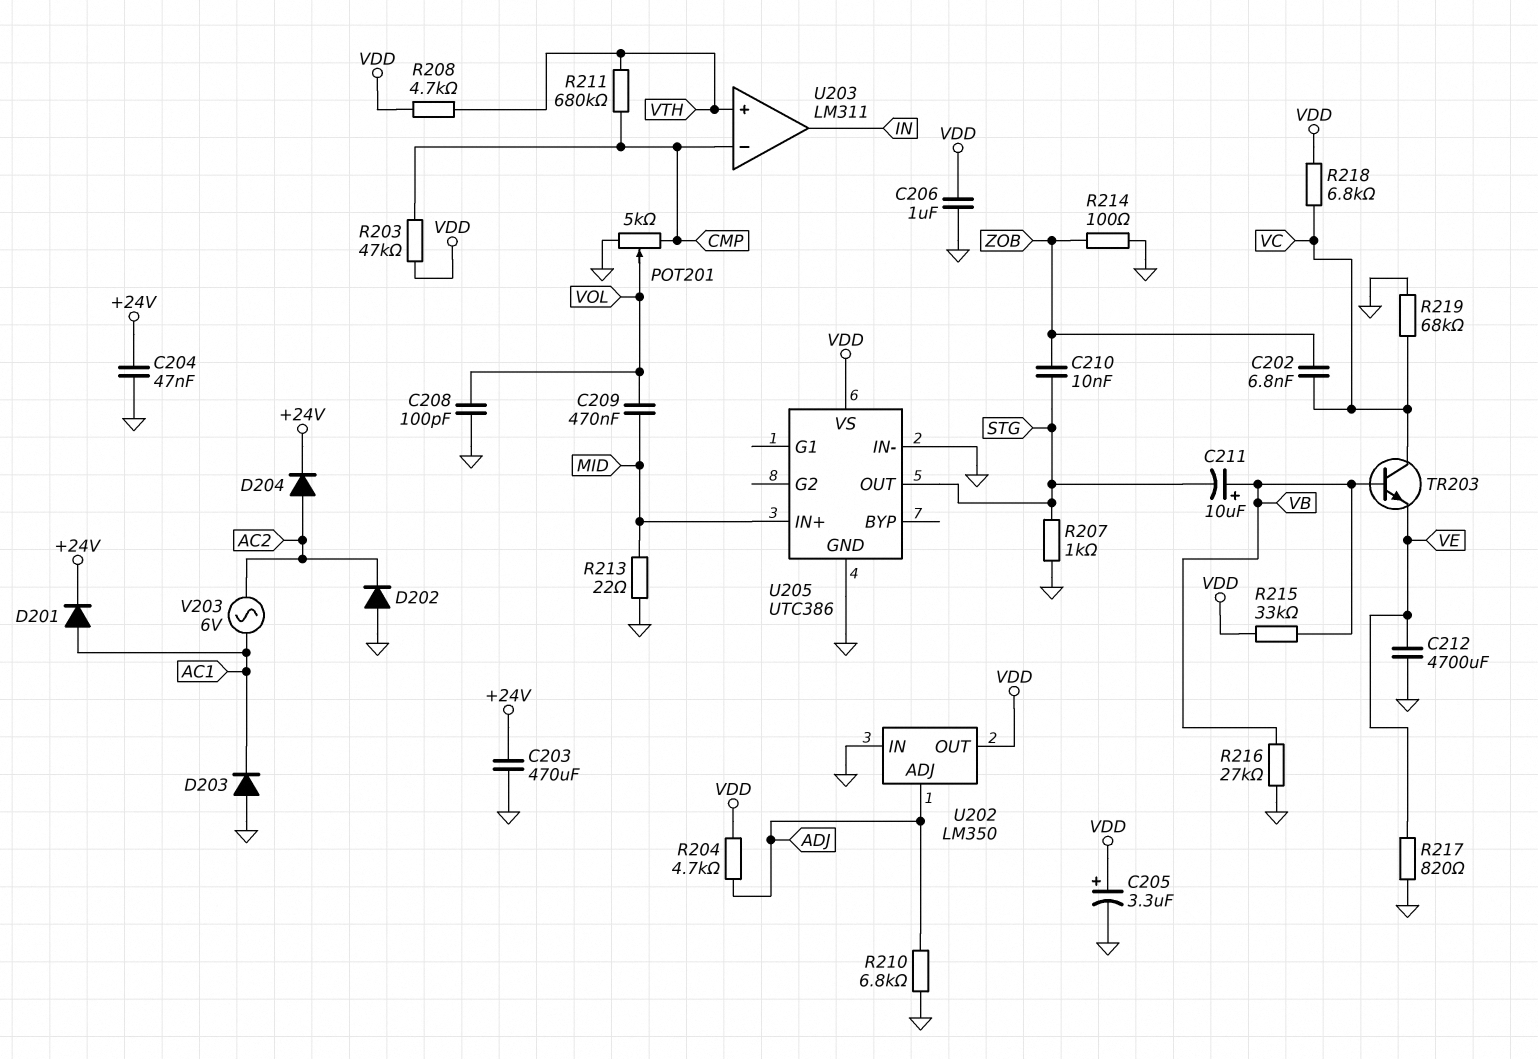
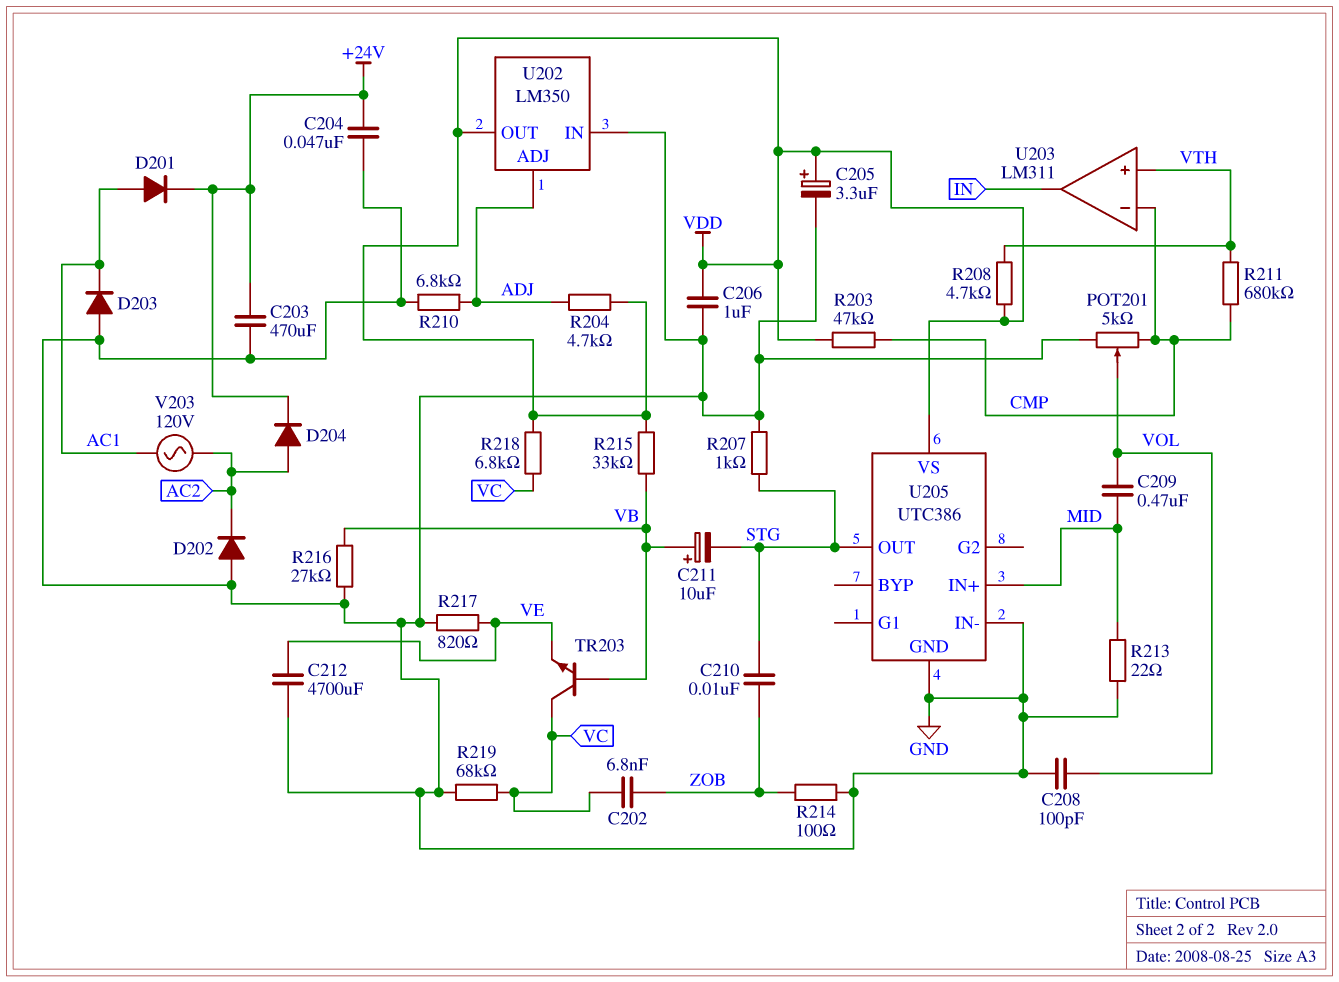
V203: AC 6V (AC1, AC2) -> AC 120V (AC1, AC2)

